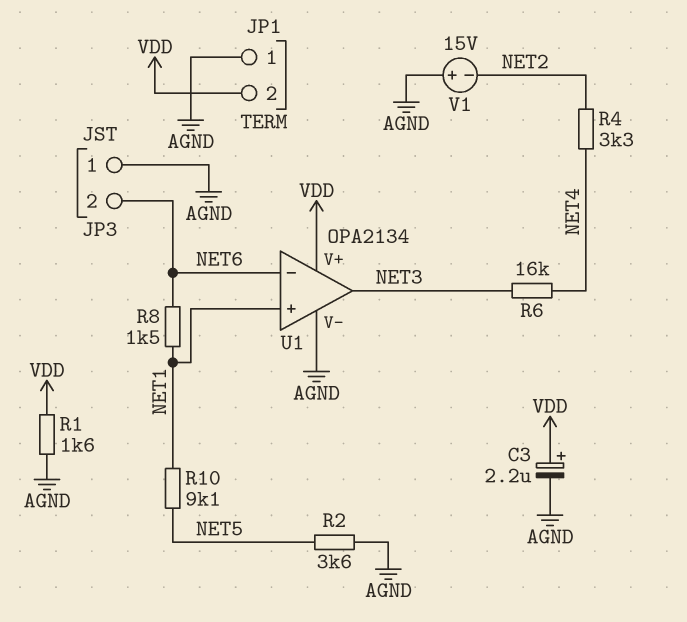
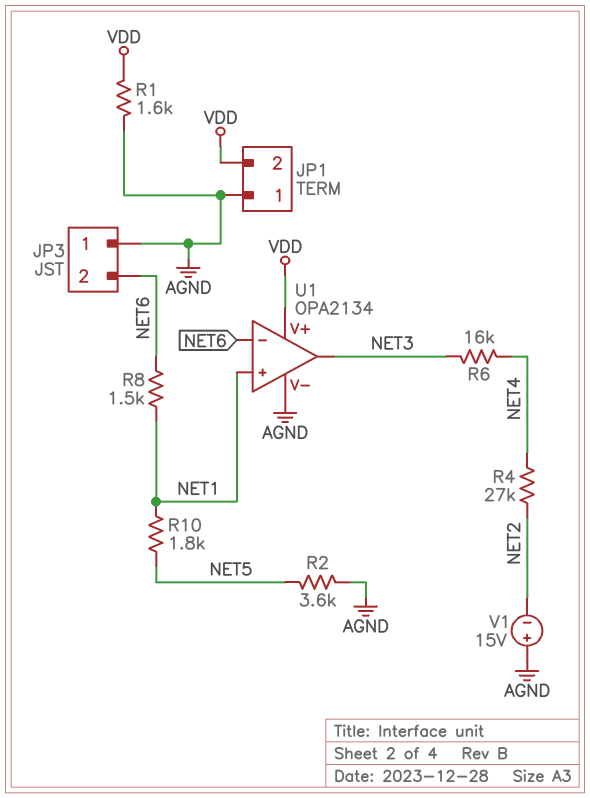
C3: 2.2uF (plus VDD, minus AGND) -> none
R4: 3.3k (NET2, NET4) -> 27k (NET2, NET4)
R10: 9.1k (NET1, NET5) -> 1.8k (NET1, NET5)

